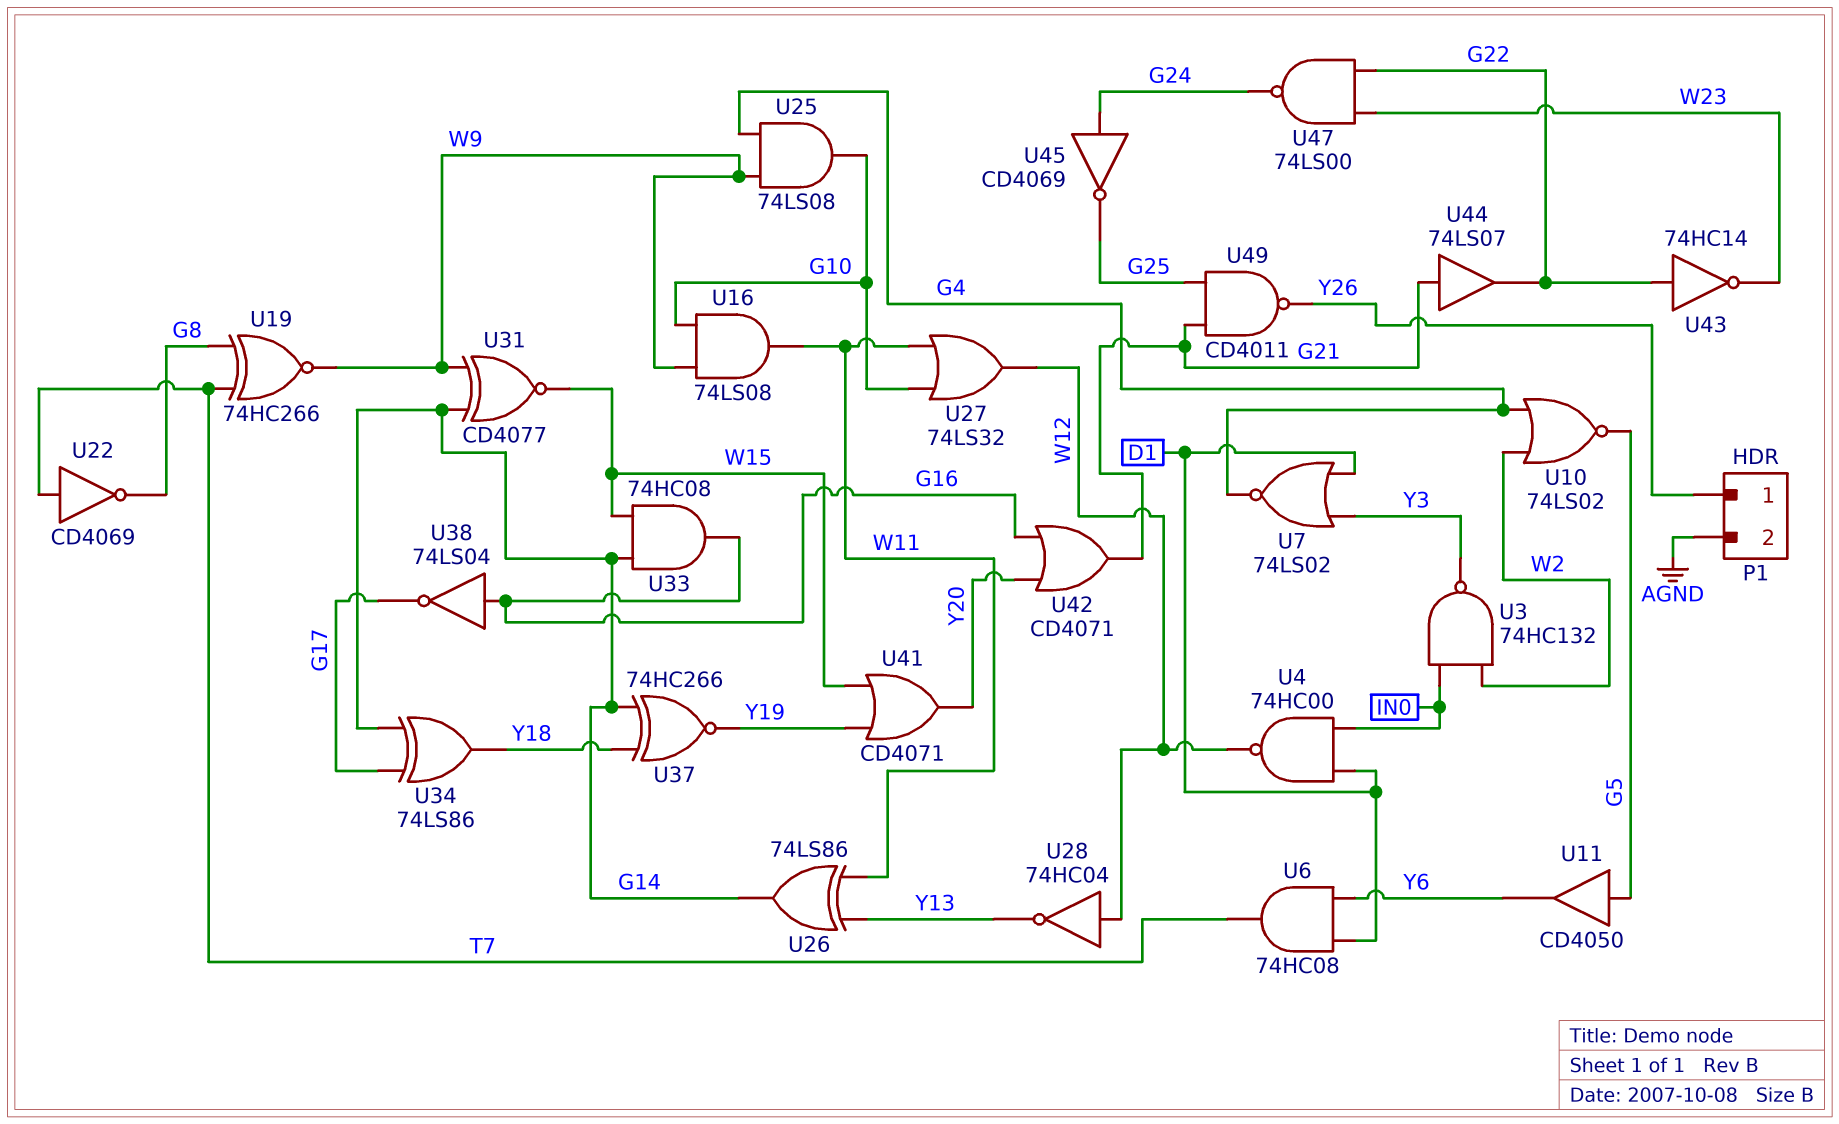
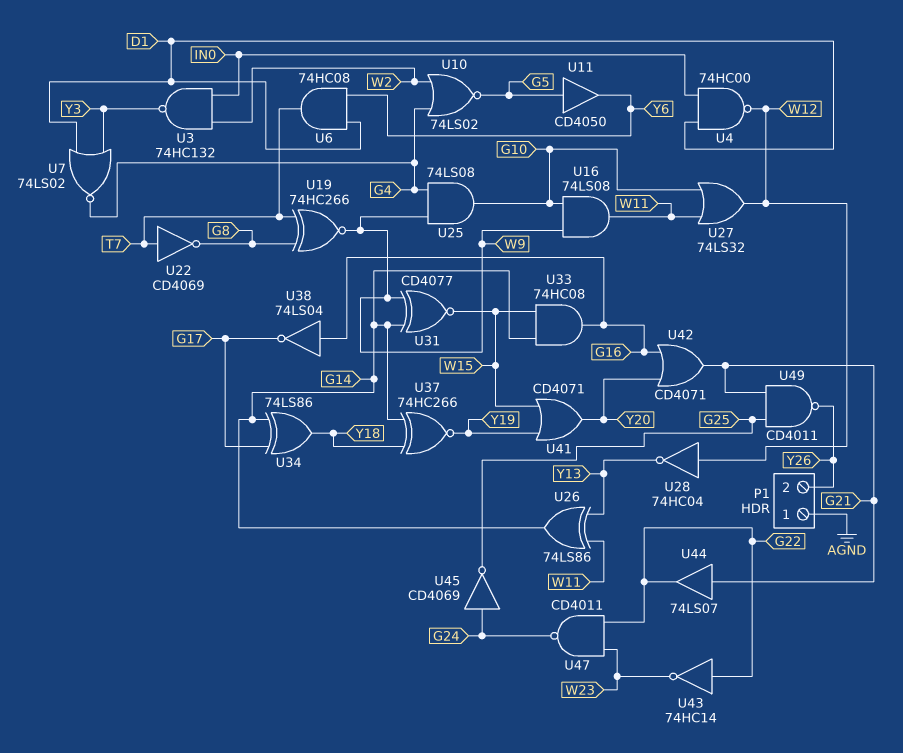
P1 pin 1: Y26 -> AGND
P1 pin 2: AGND -> Y26
U47: NAND 74LS00 (in G22, in W23, out G24) -> NAND CD4011 (in G22, in W23, out G24)

